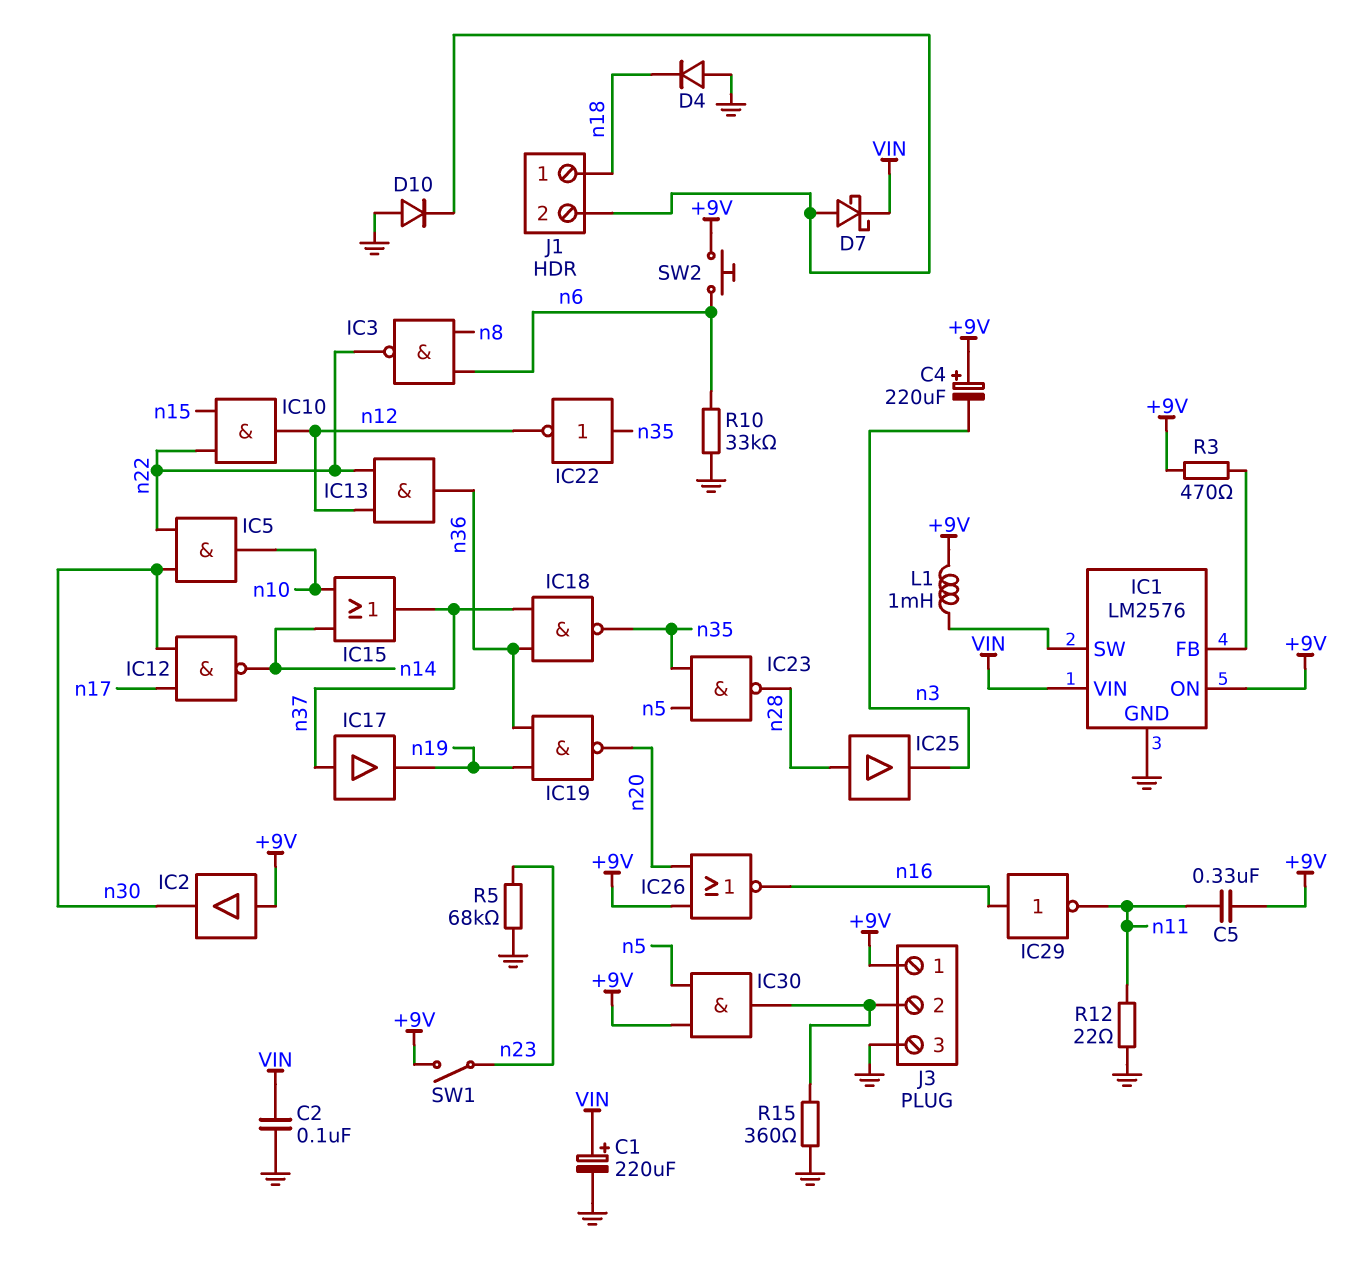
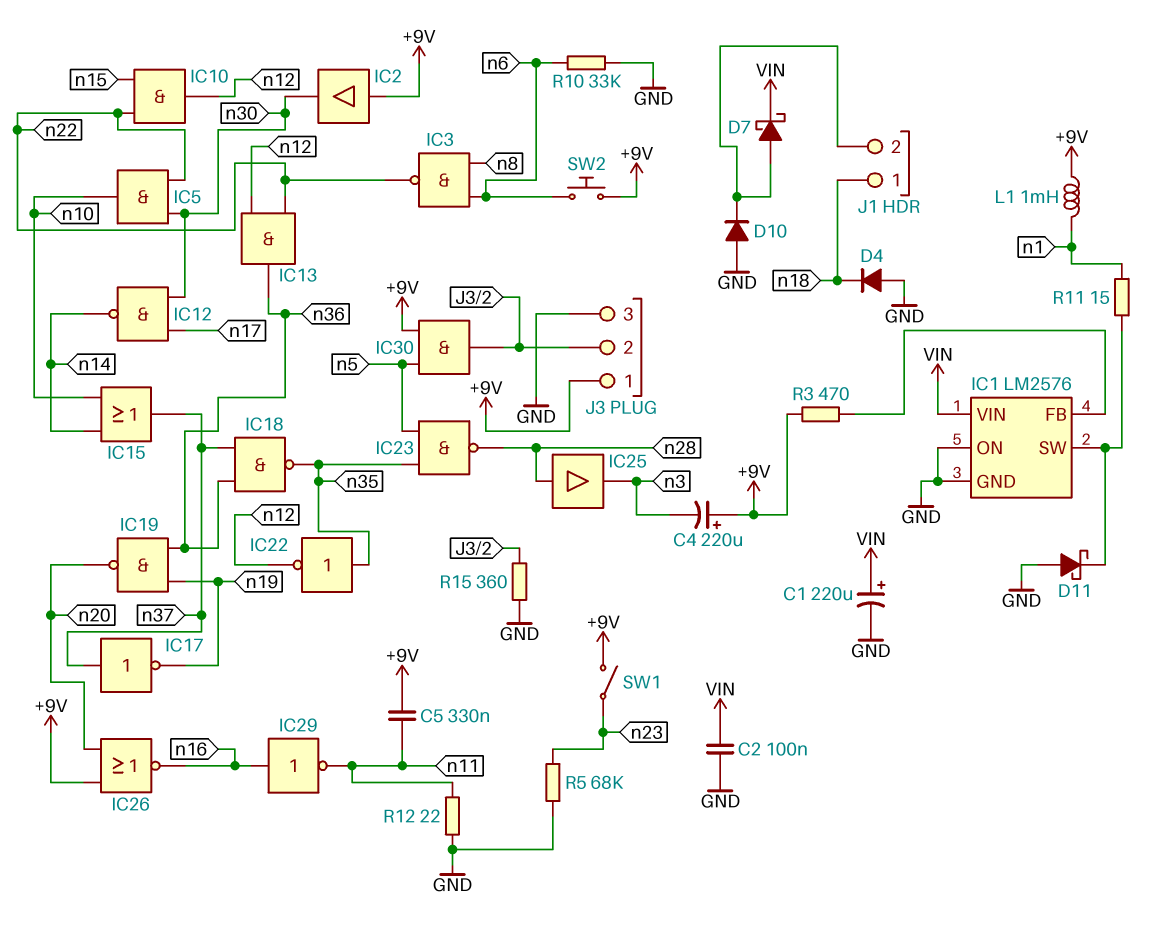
D11: none -> schottky (A GND, K IC1/SW)
IC1 pin ON: +9V -> GND
IC17: buffer (in n37, out n19) -> NOT (in n37, out n19)
L1: 1mH (+9V, IC1/SW) -> 1mH (+9V, n1)
R11: none -> 15 (IC1/SW, n1)

